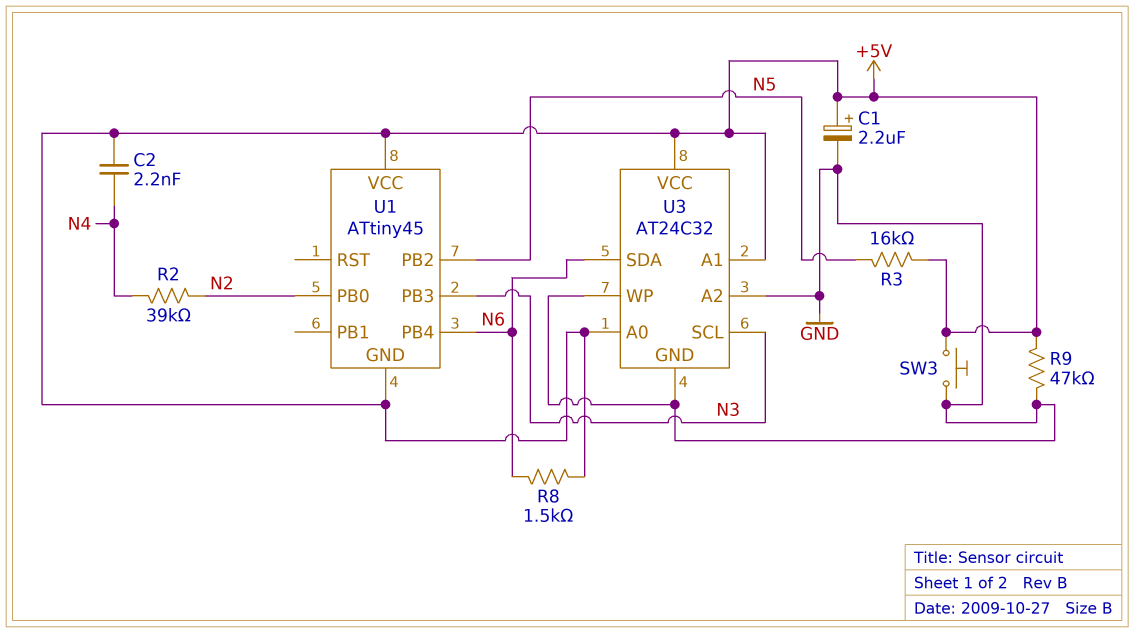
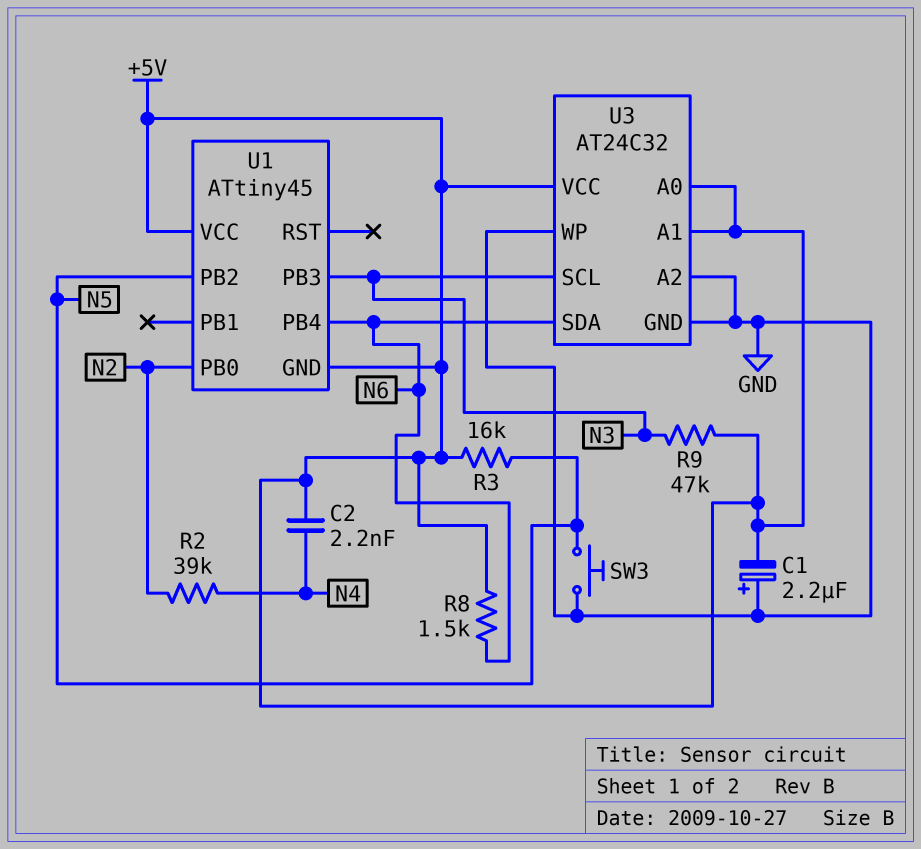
C1: 2.2uF (plus +5V, minus GND) -> 2.2uF (plus GND, minus +5V)
R9: 47k (+5V, GND) -> 47k (+5V, N3)
SW3: button (+5V, GND) -> button (GND, N5)

